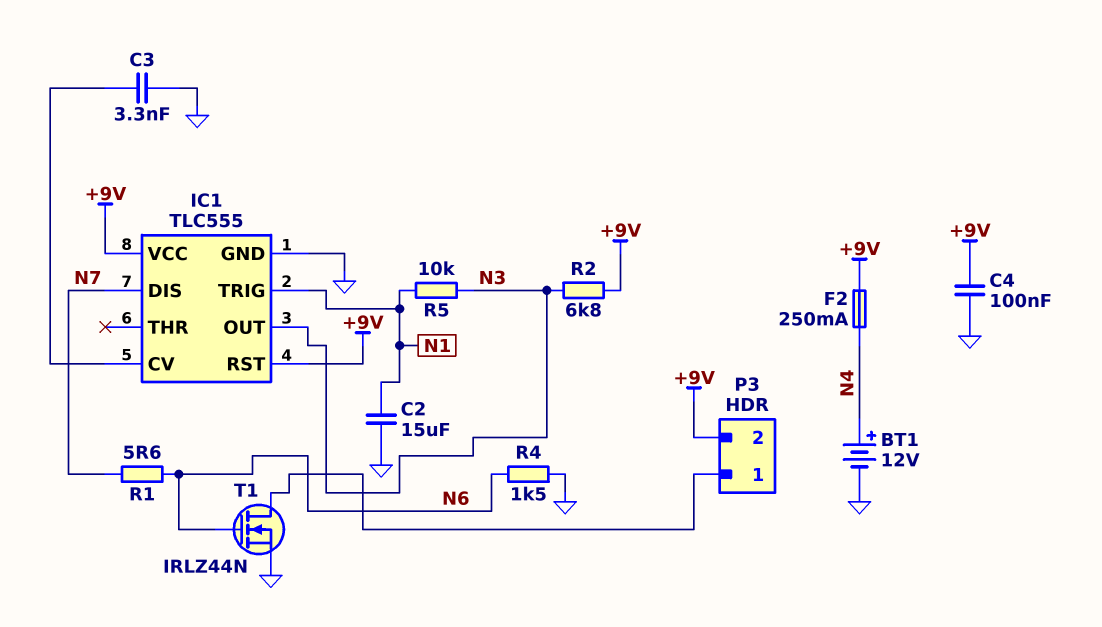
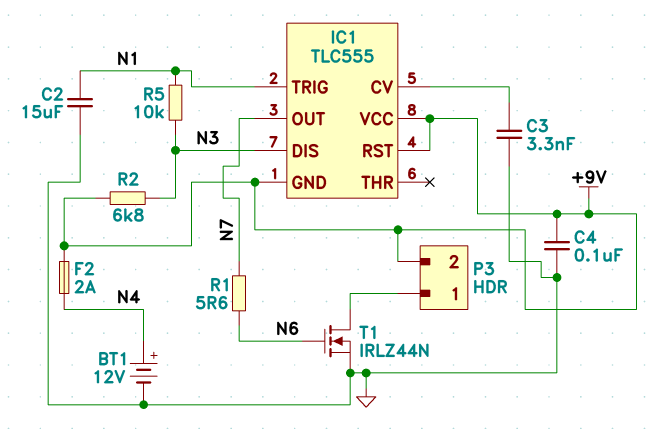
F2: 250mA (+9V, N4) -> 2A (+9V, N4)
IC1 pin DIS: N7 -> N3
IC1 pin GND: GND -> +9V
IC1 pin OUT: N3 -> N7
R4: 1.5k (GND, N6) -> none

